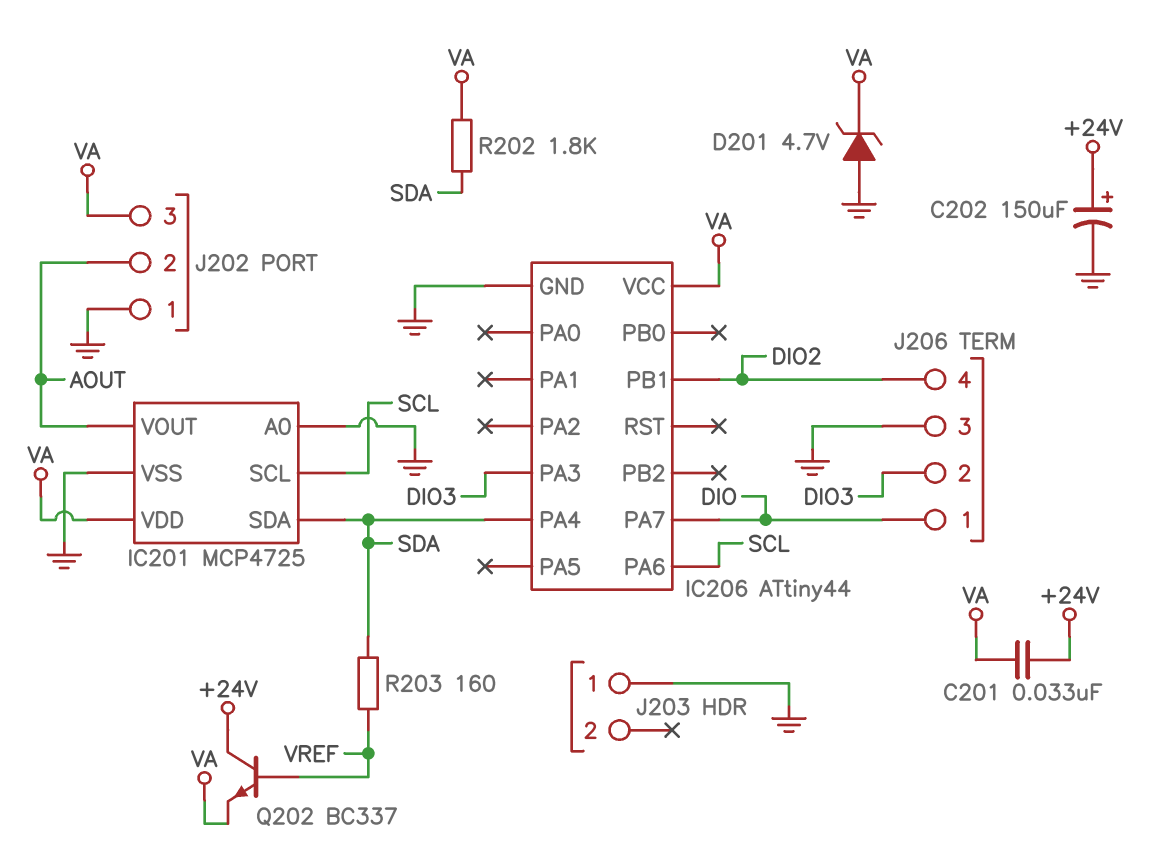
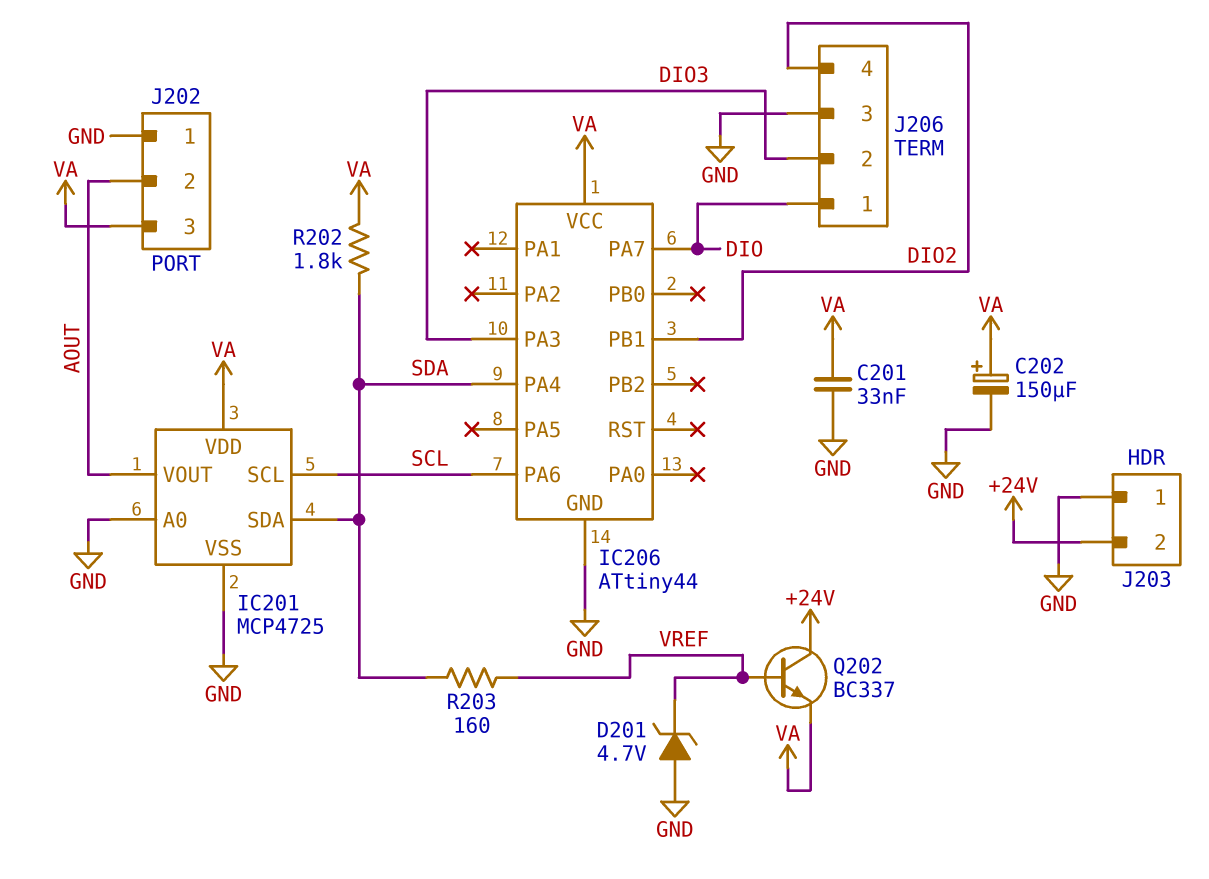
C201: 33nF (+24V, VA) -> 33nF (GND, VA)
C202: 150uF (plus +24V, minus GND) -> 150uF (plus VA, minus GND)
D201: zener 4.7V (A GND, K VA) -> zener 4.7V (A GND, K VREF)
J203 pin 2: none -> +24V

